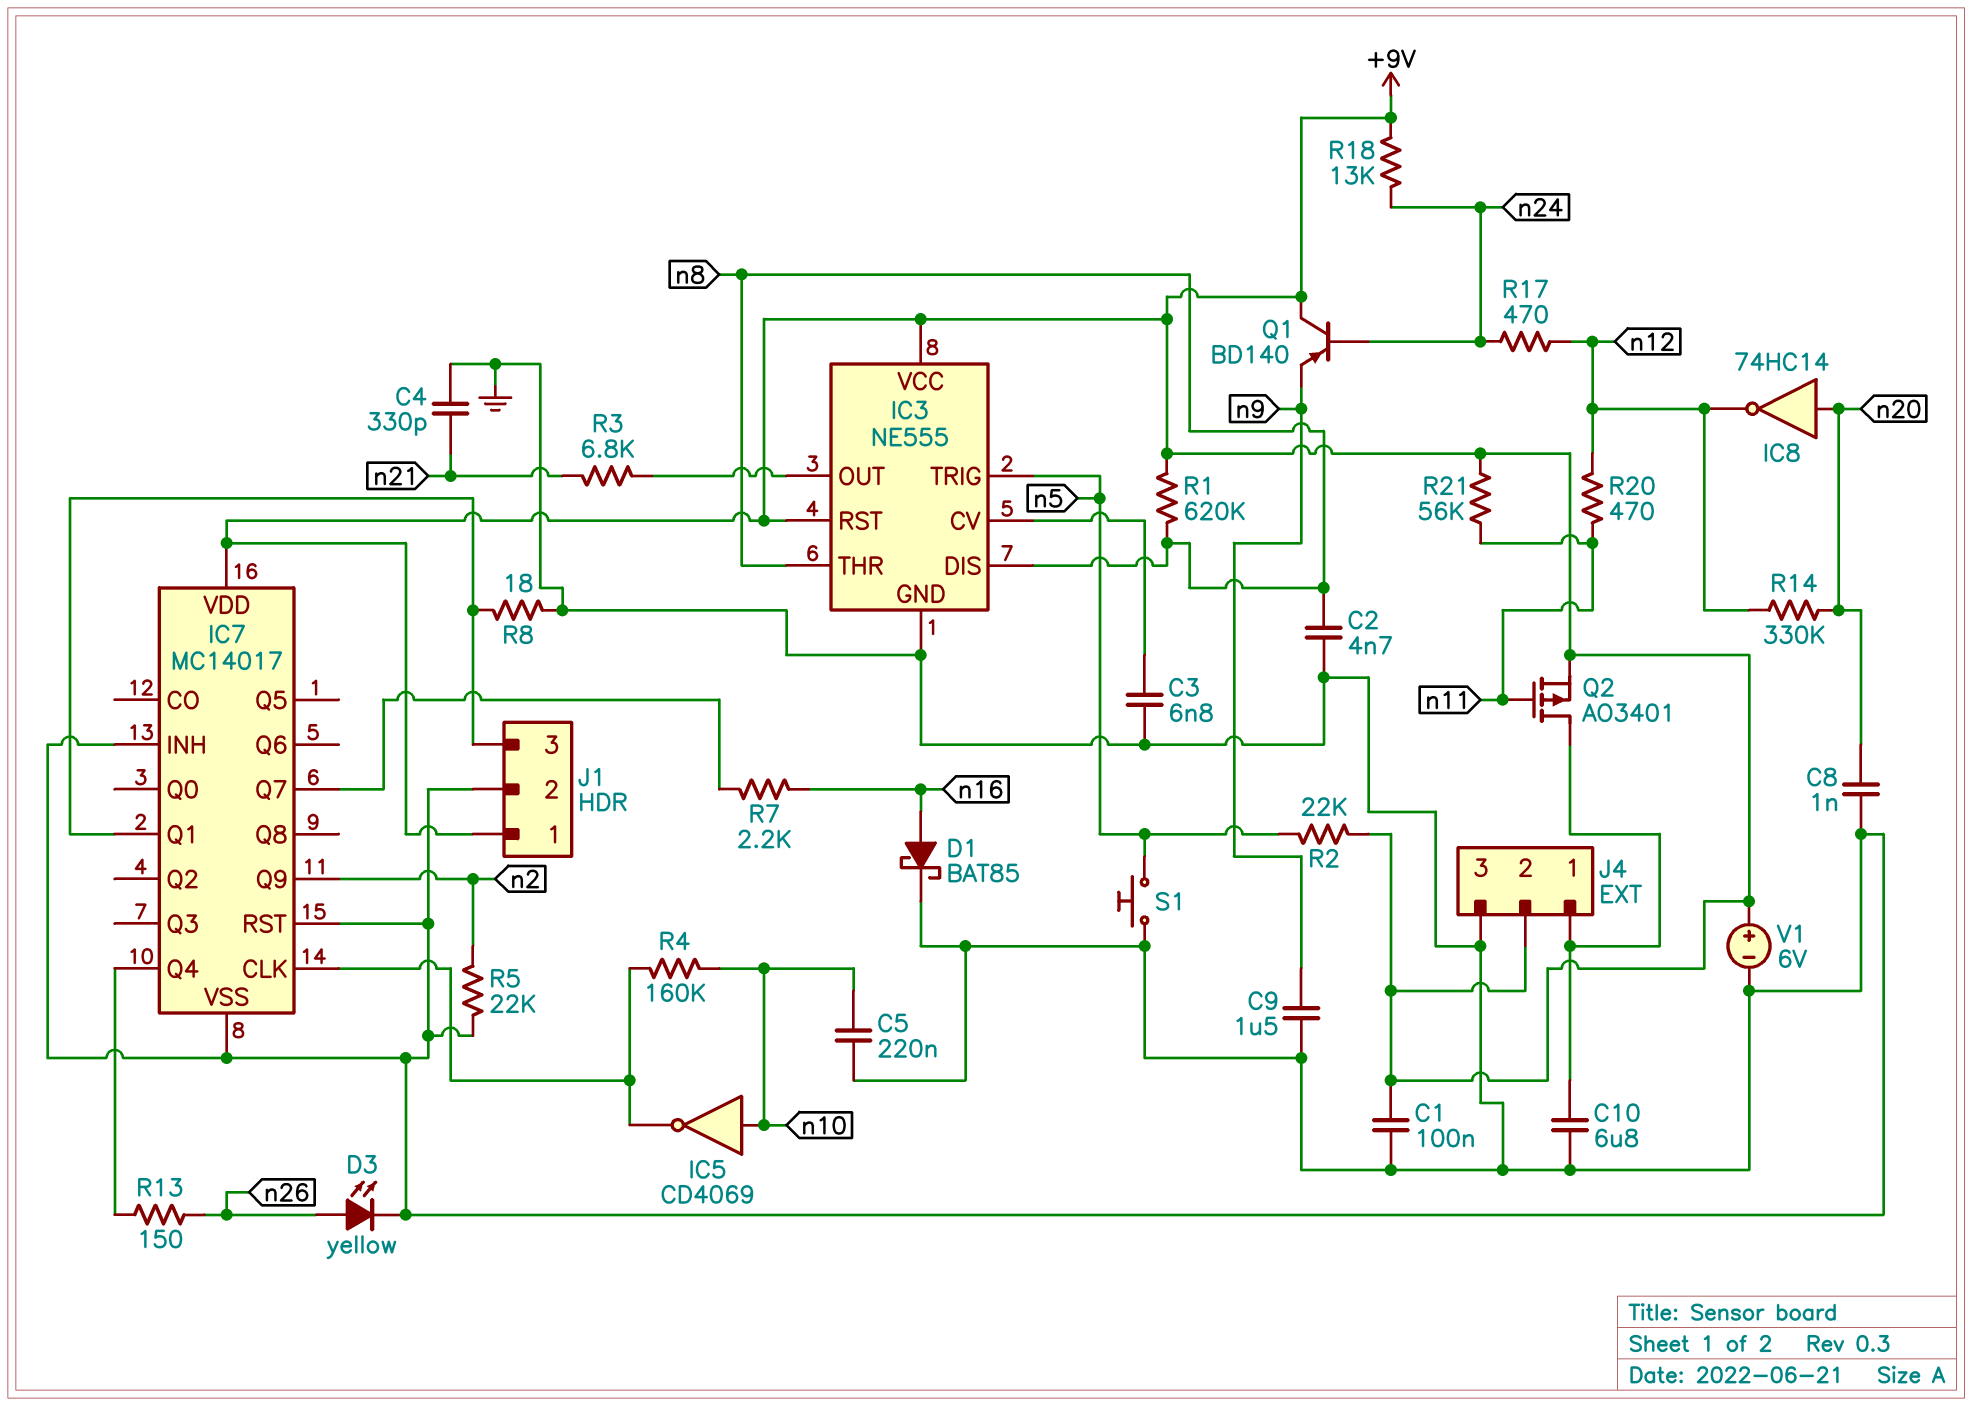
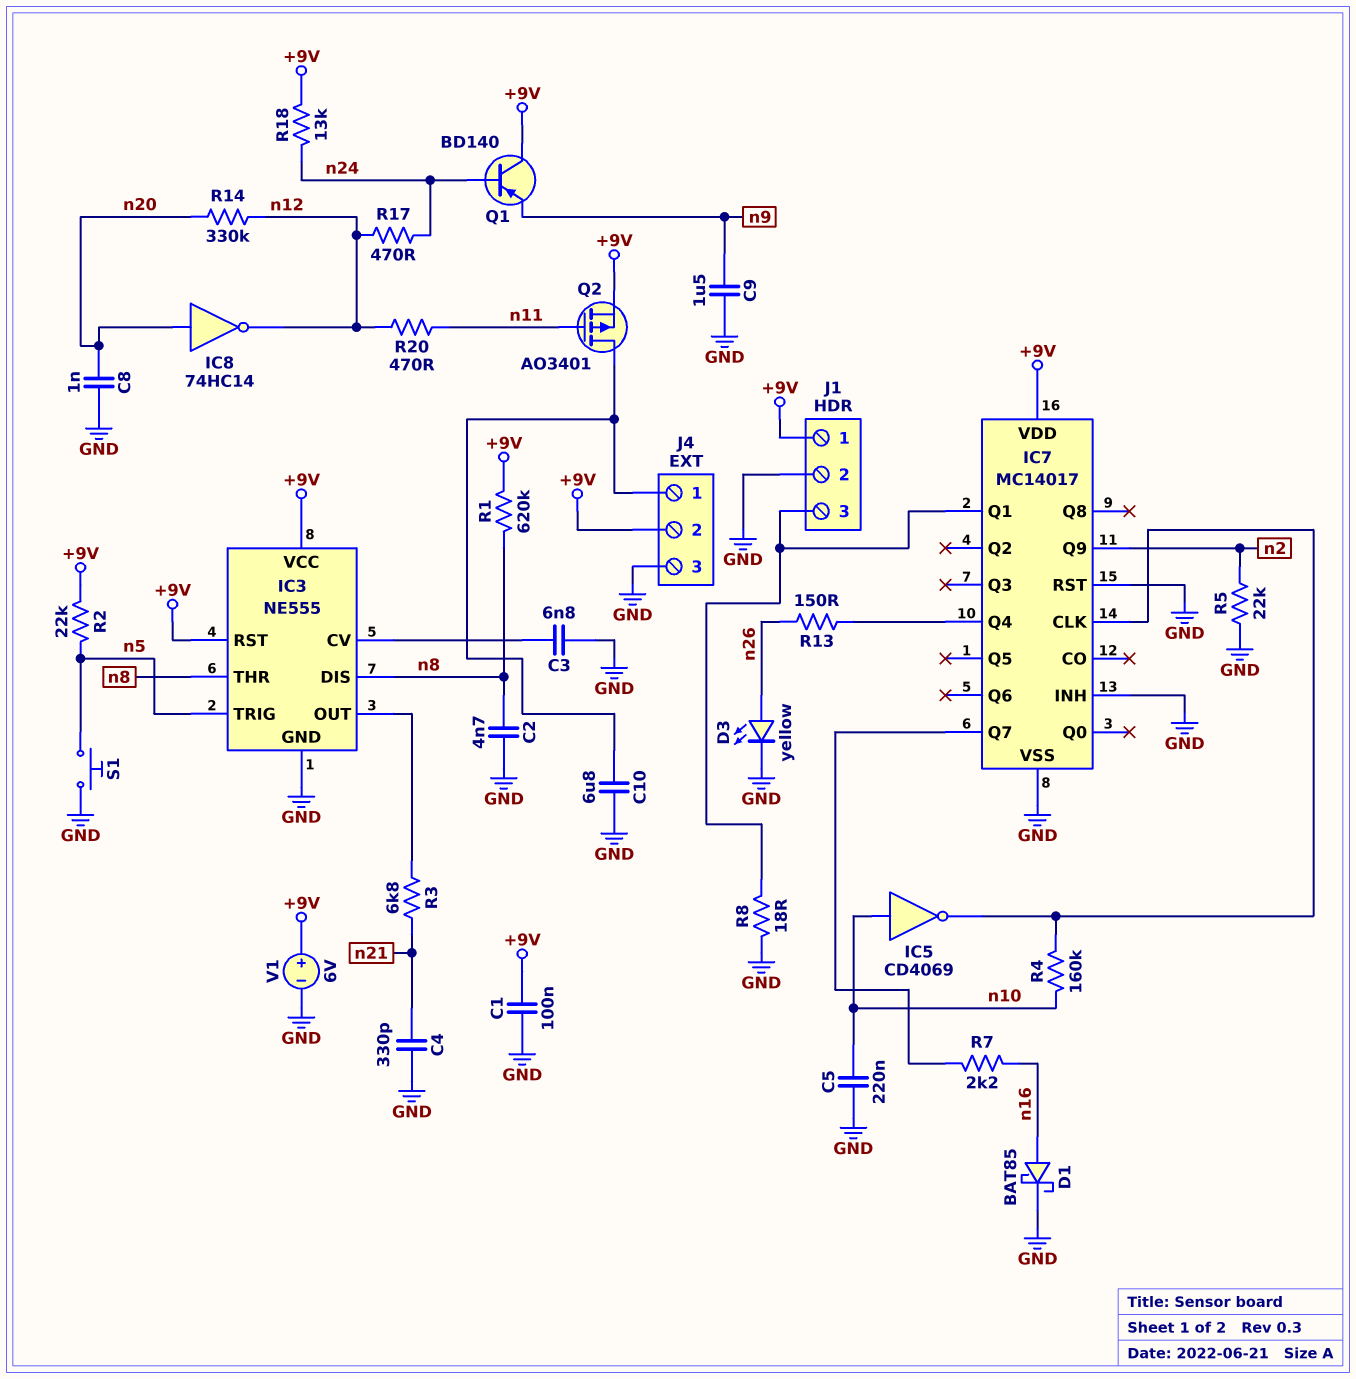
R21: 56k (+9V, n11) -> none

